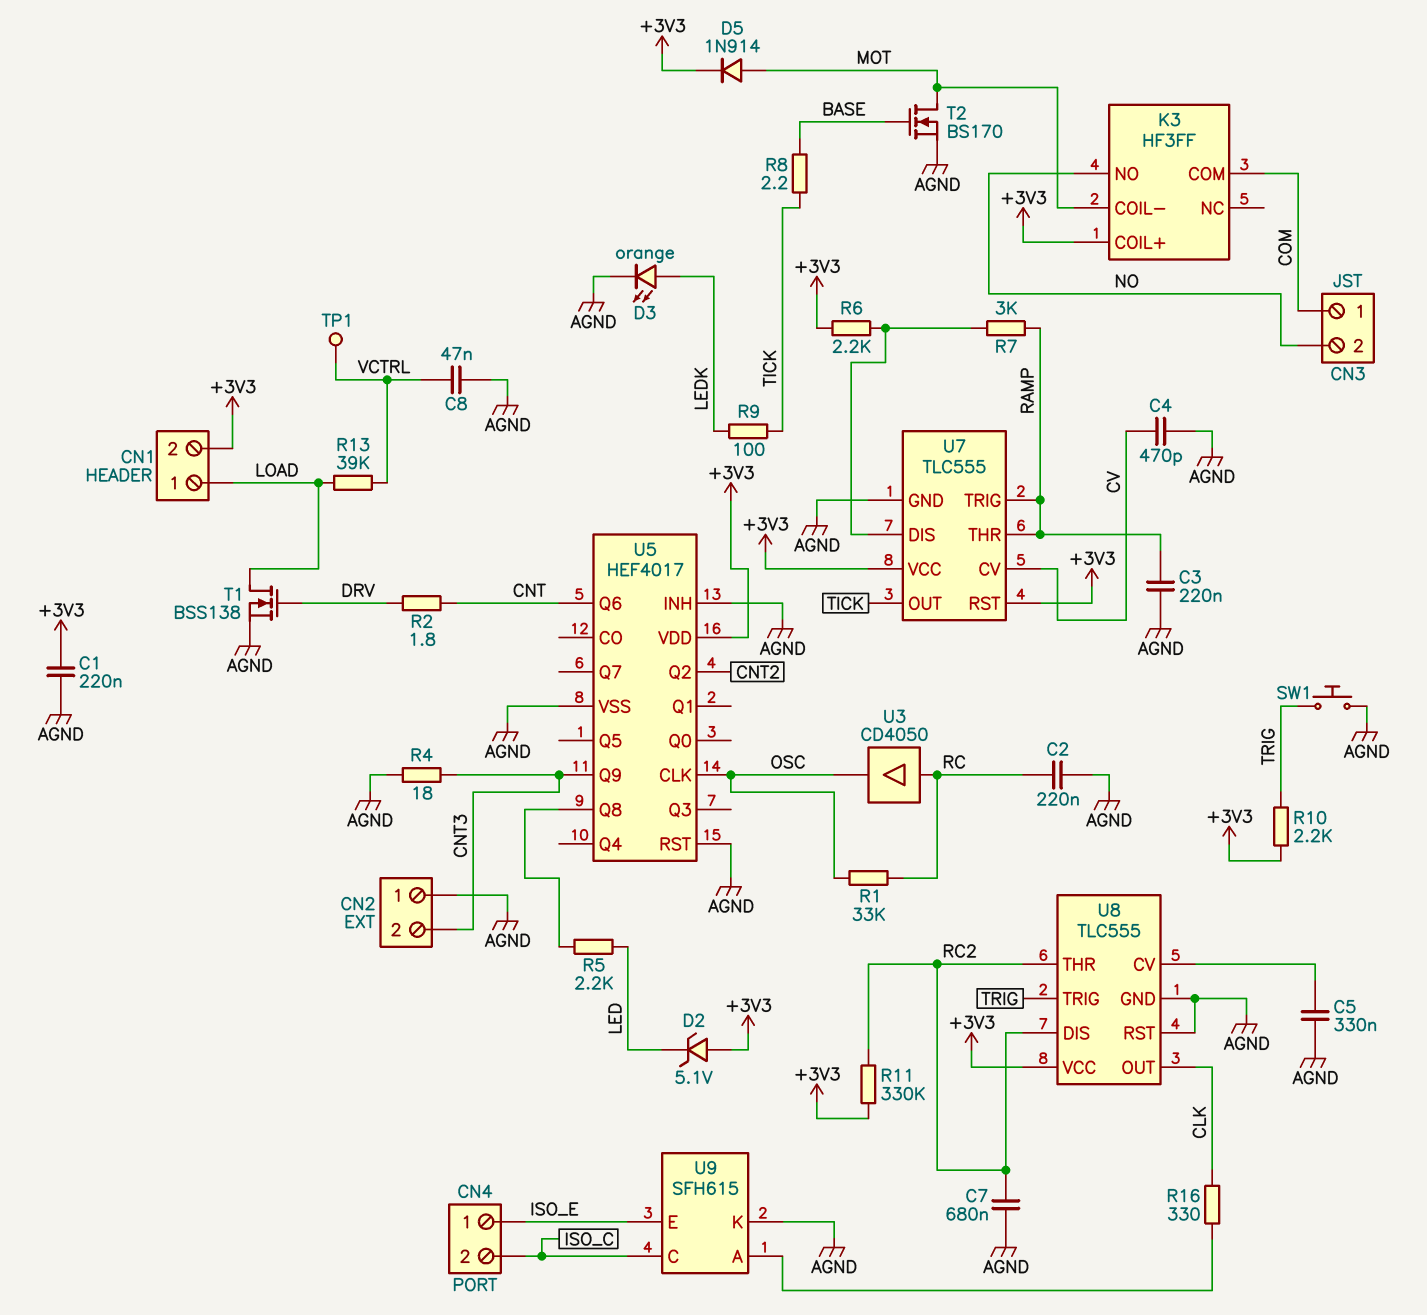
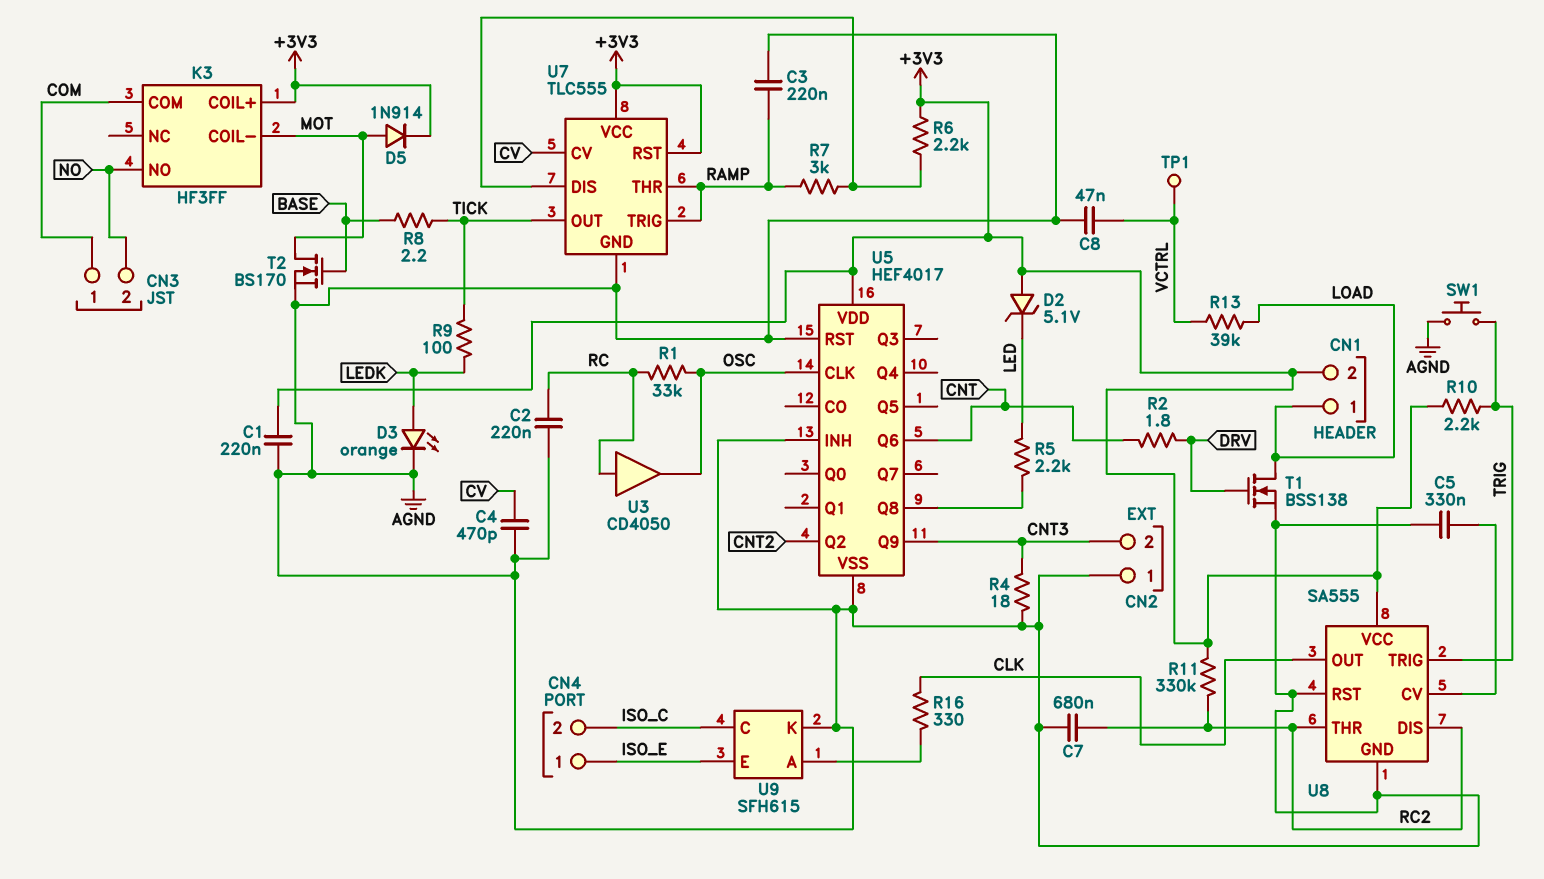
U8: TLC555 -> SA555

